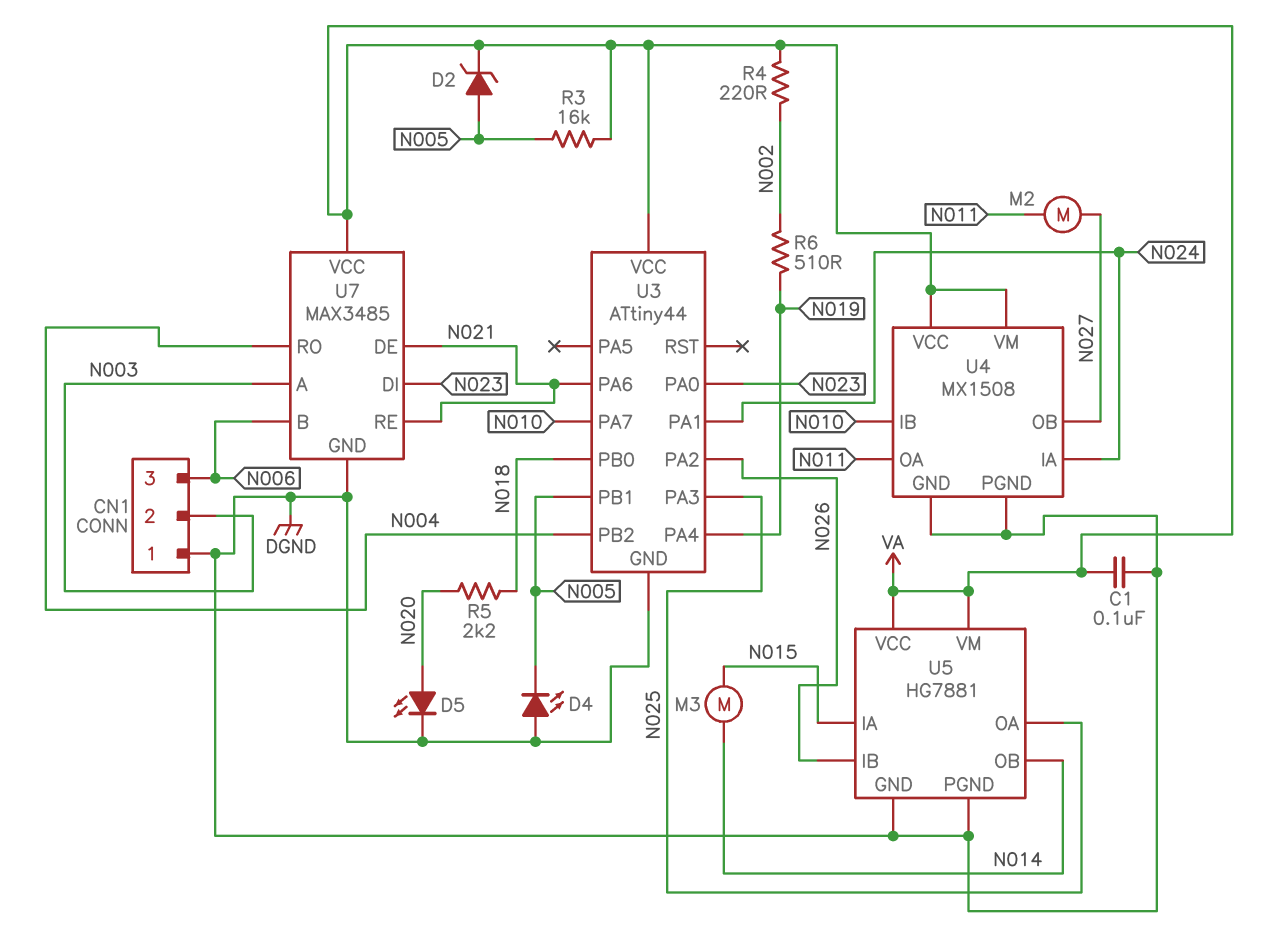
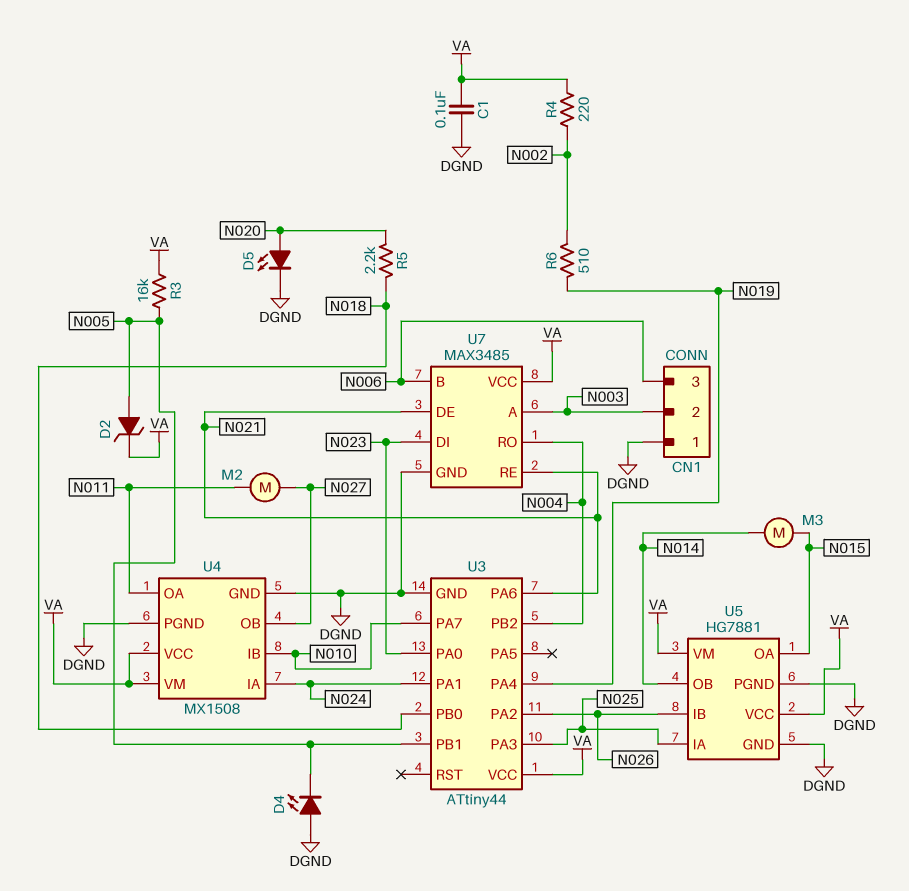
U5 pin IA: N015 -> N025
U5 pin OA: N025 -> N015

